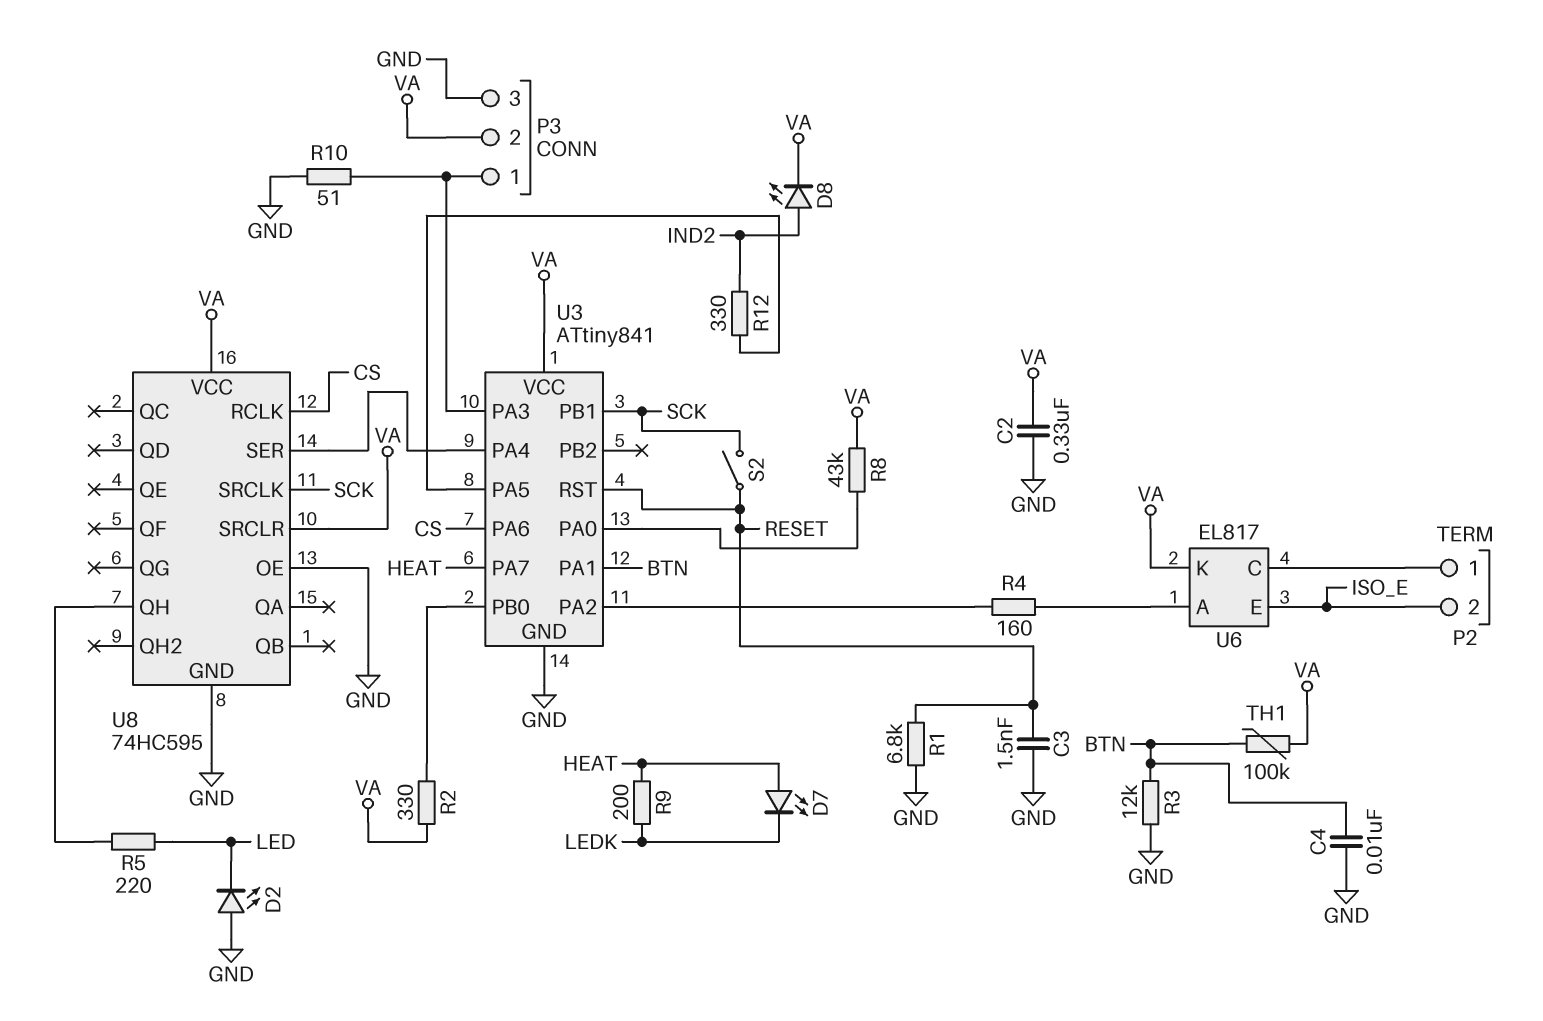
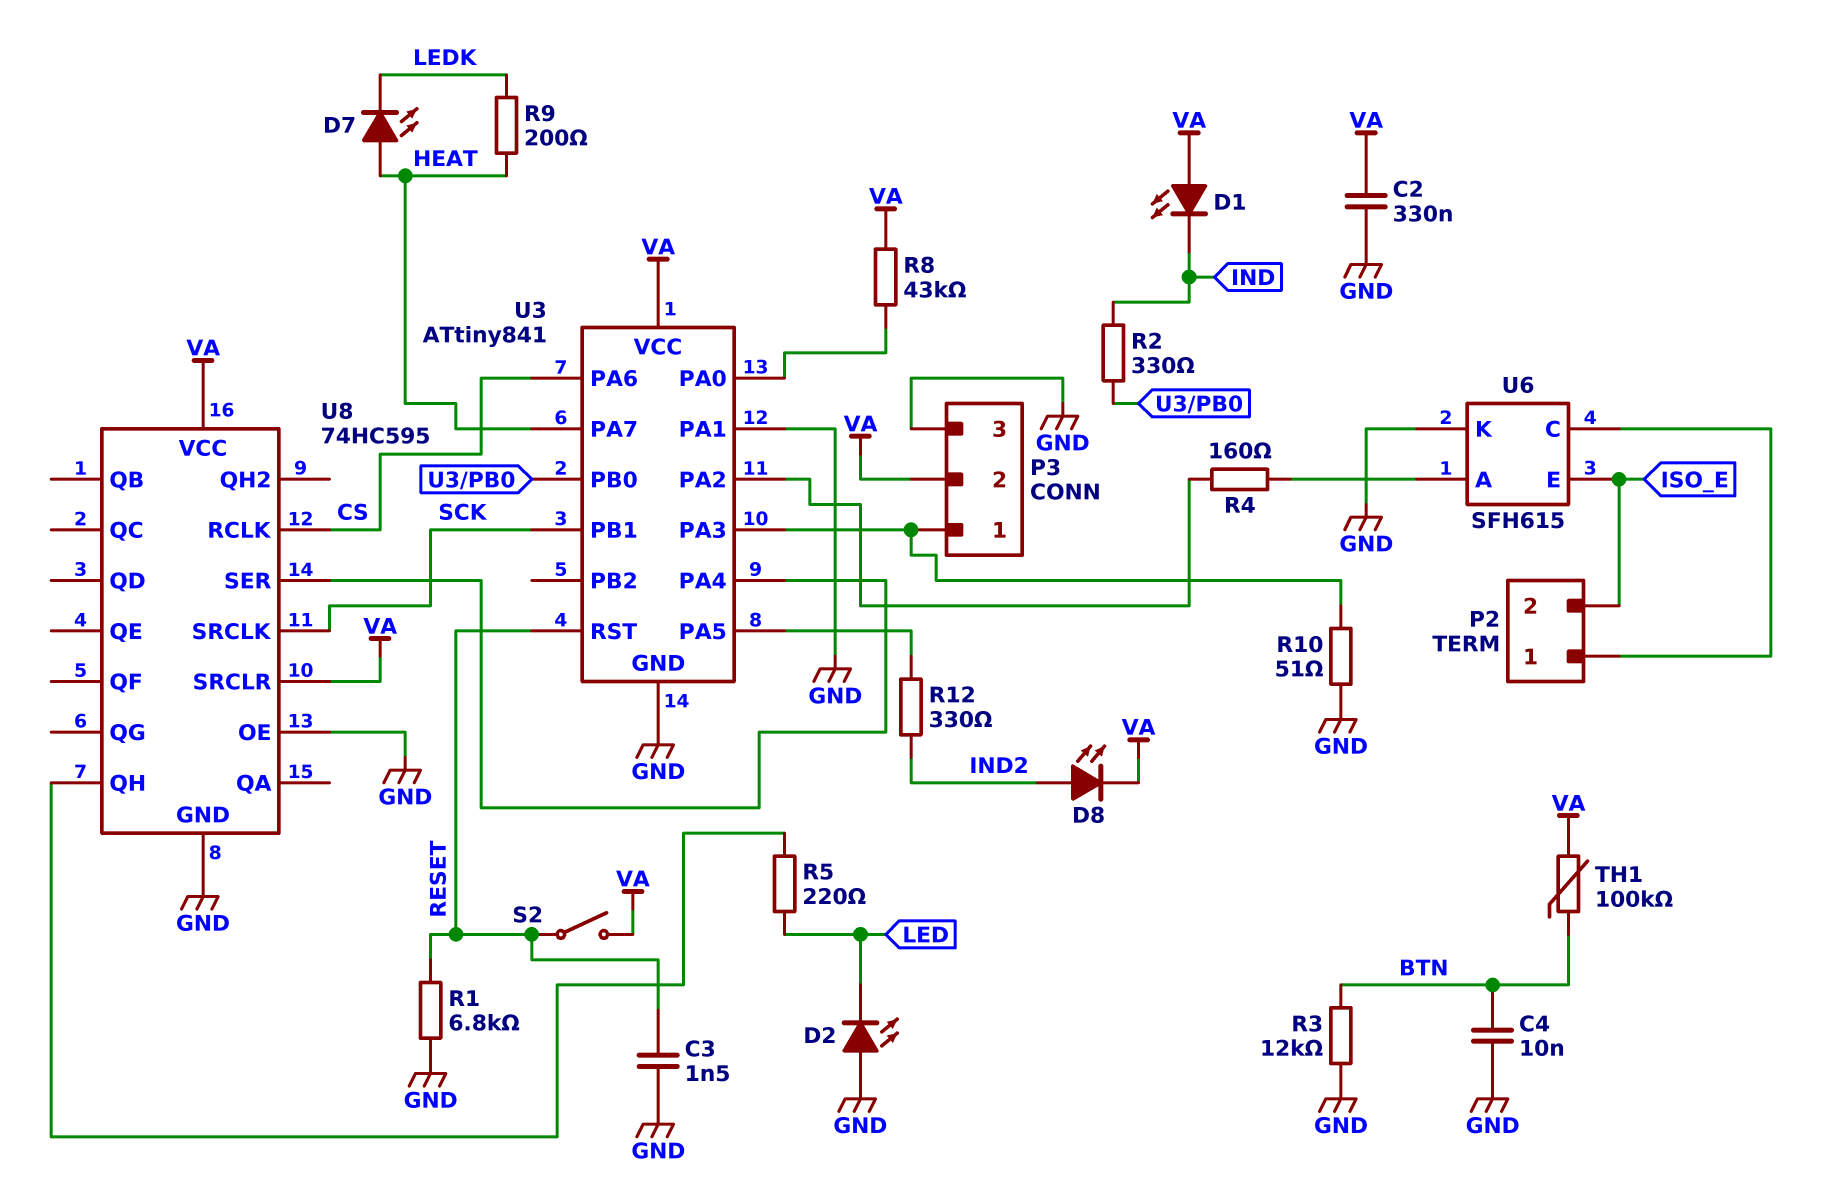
D1: none -> LED (A VA, K IND)
R2: 330 (U3/PB0, VA) -> 330 (IND, U3/PB0)
S2: switch (RESET, SCK) -> switch (RESET, VA)
U3 pin PA1: BTN -> GND
U6: EL817 -> SFH615
U6 pin K: VA -> GND

